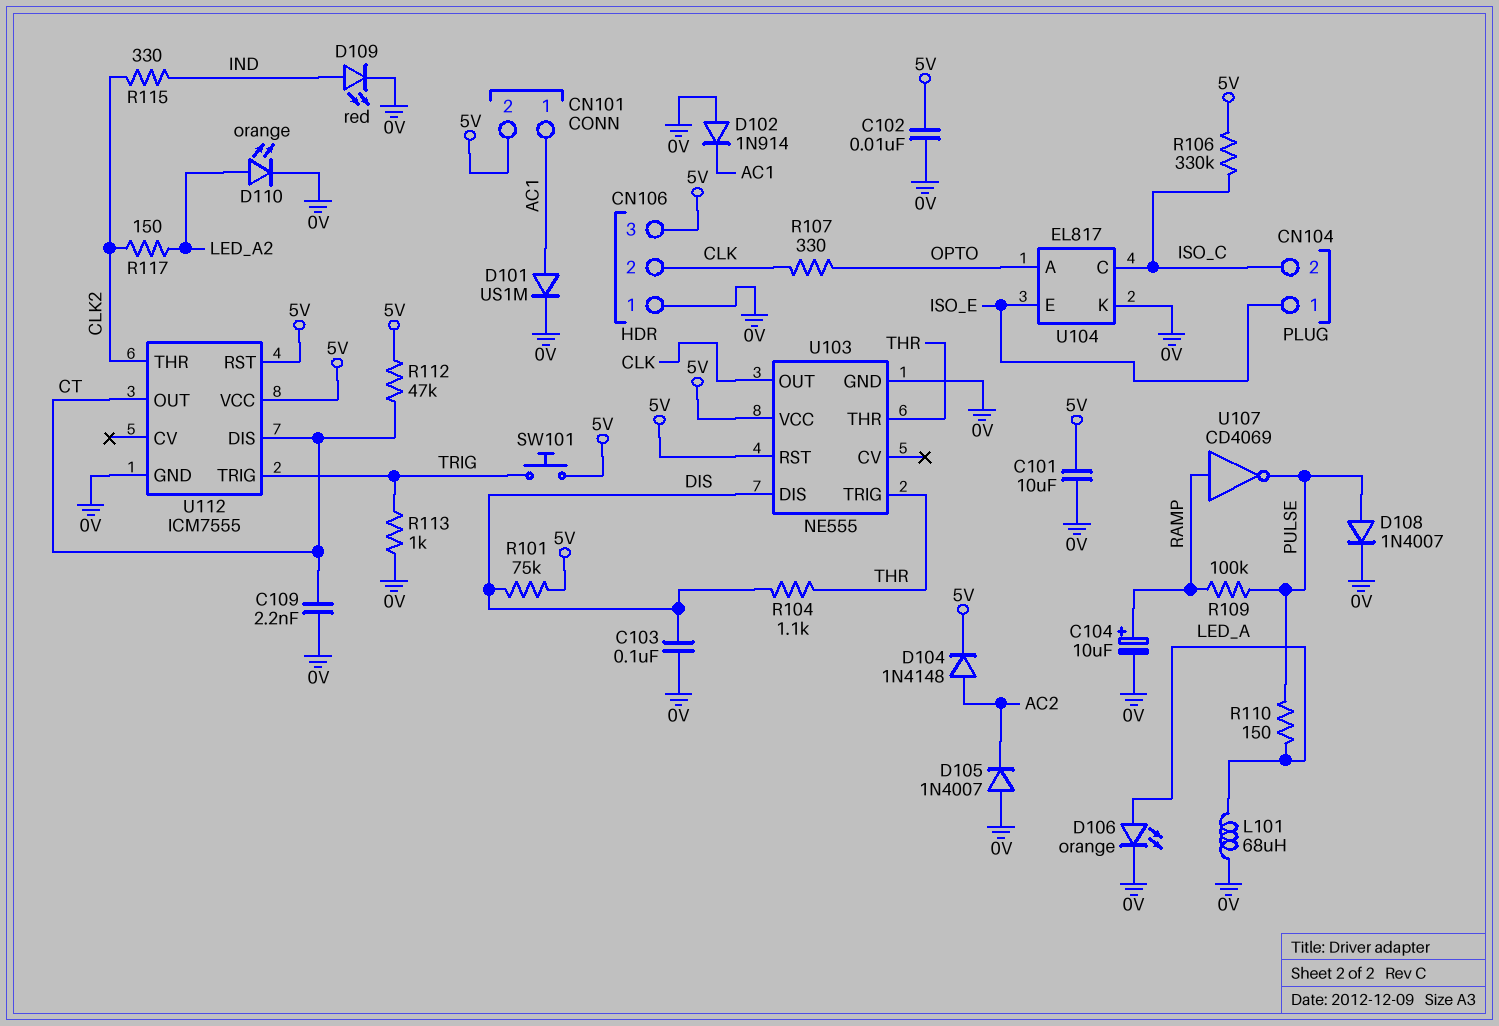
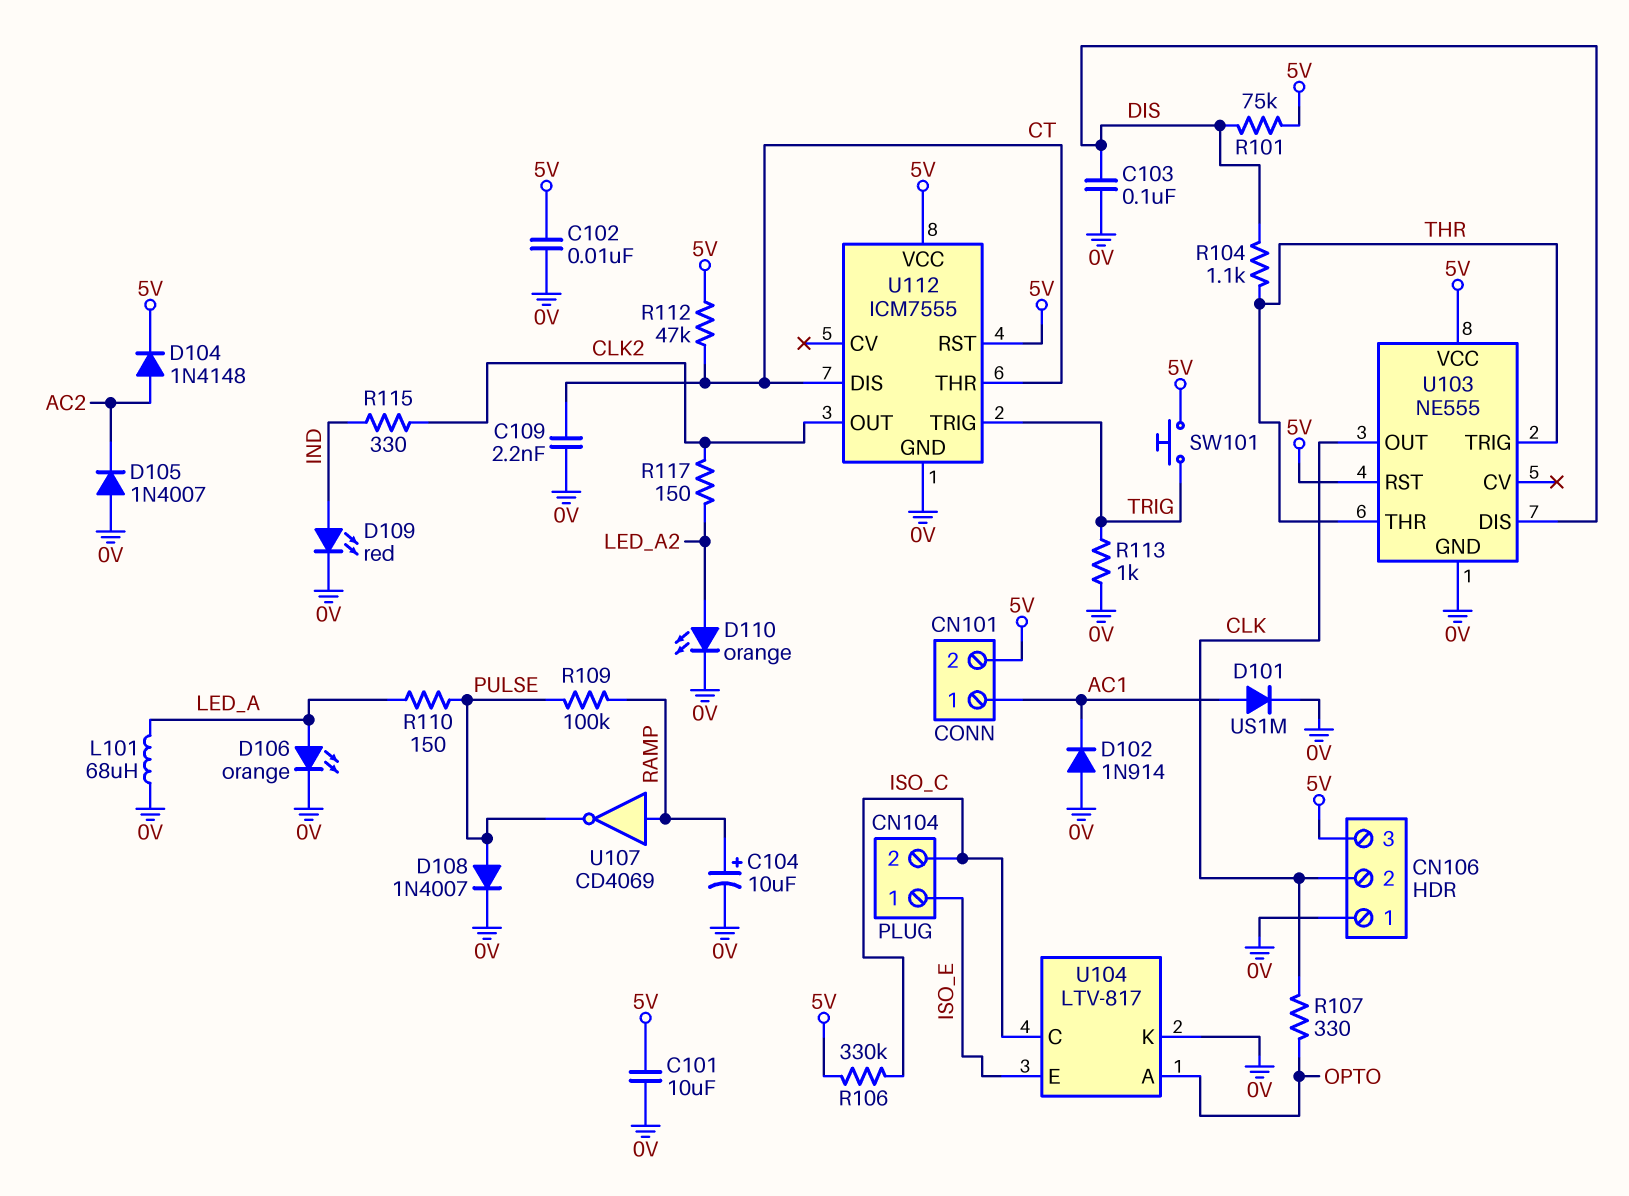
U104: EL817 -> LTV-817
U112 pin OUT: CT -> CLK2
U112 pin THR: CLK2 -> CT

